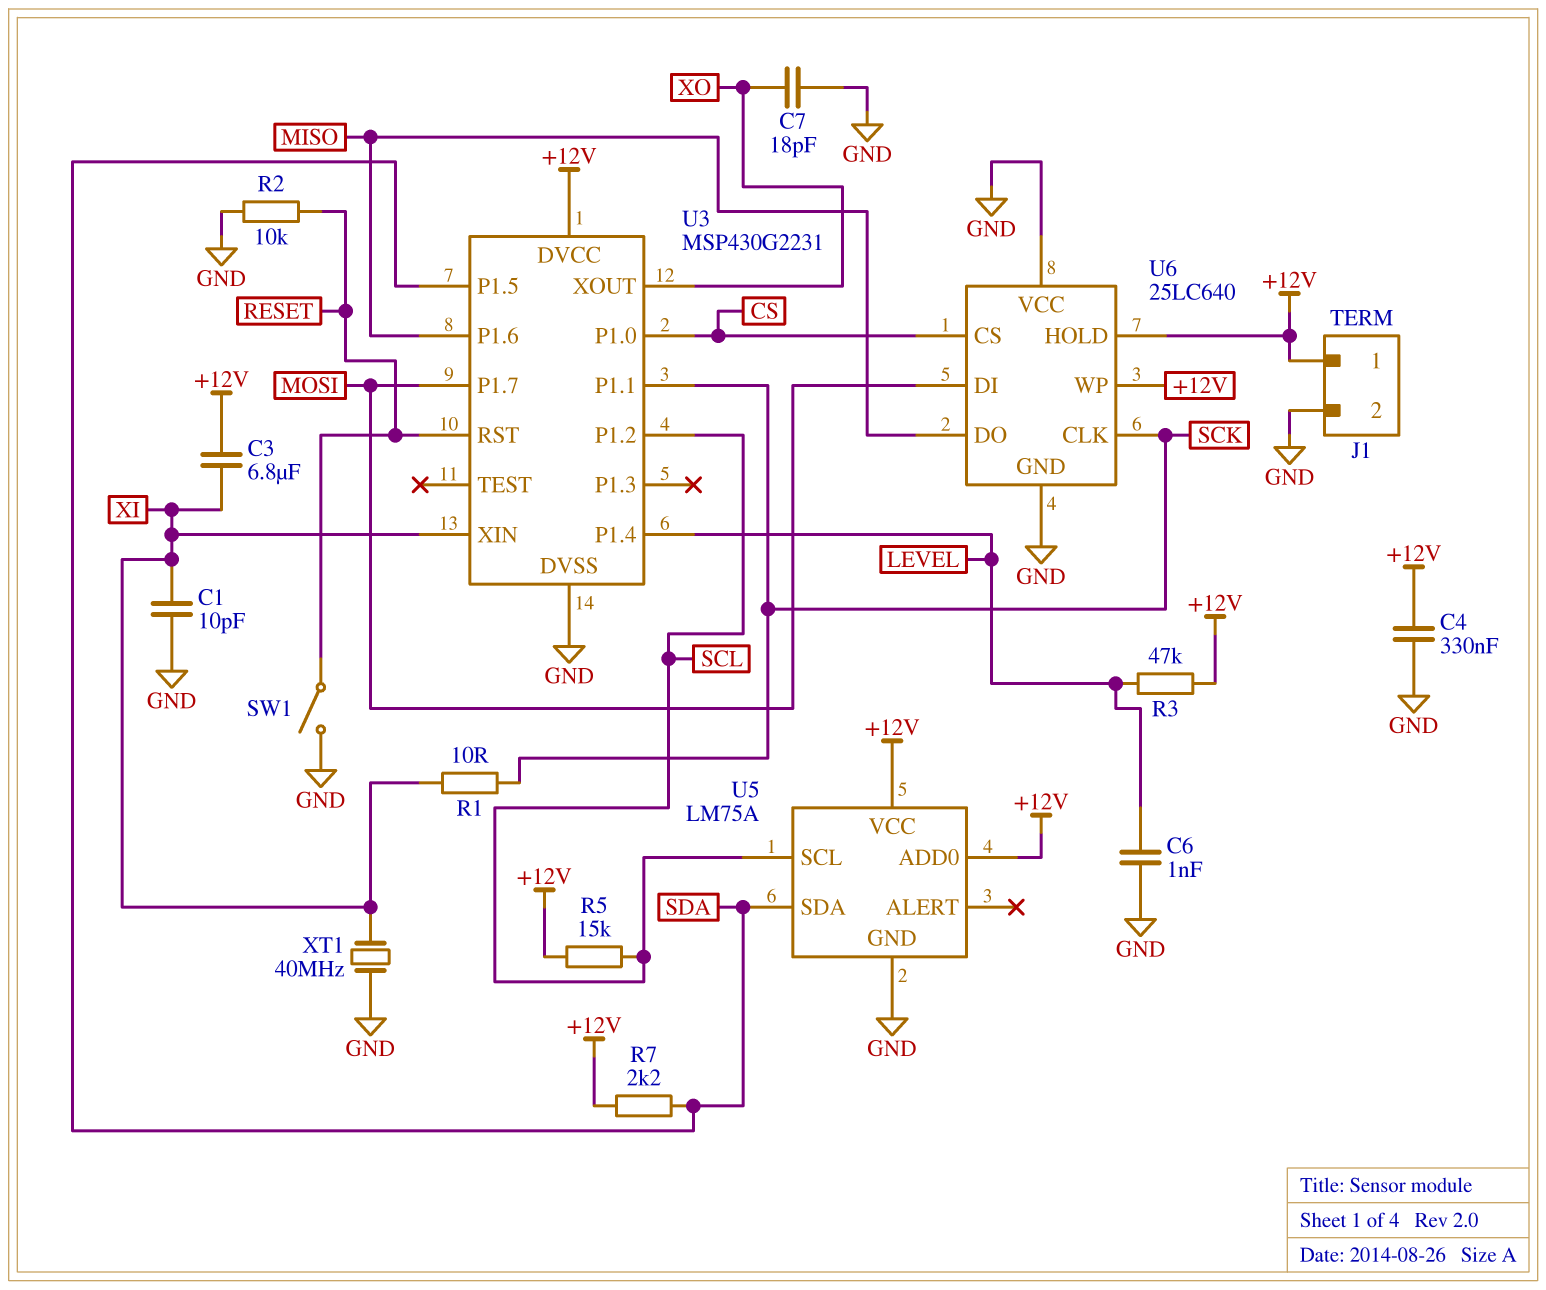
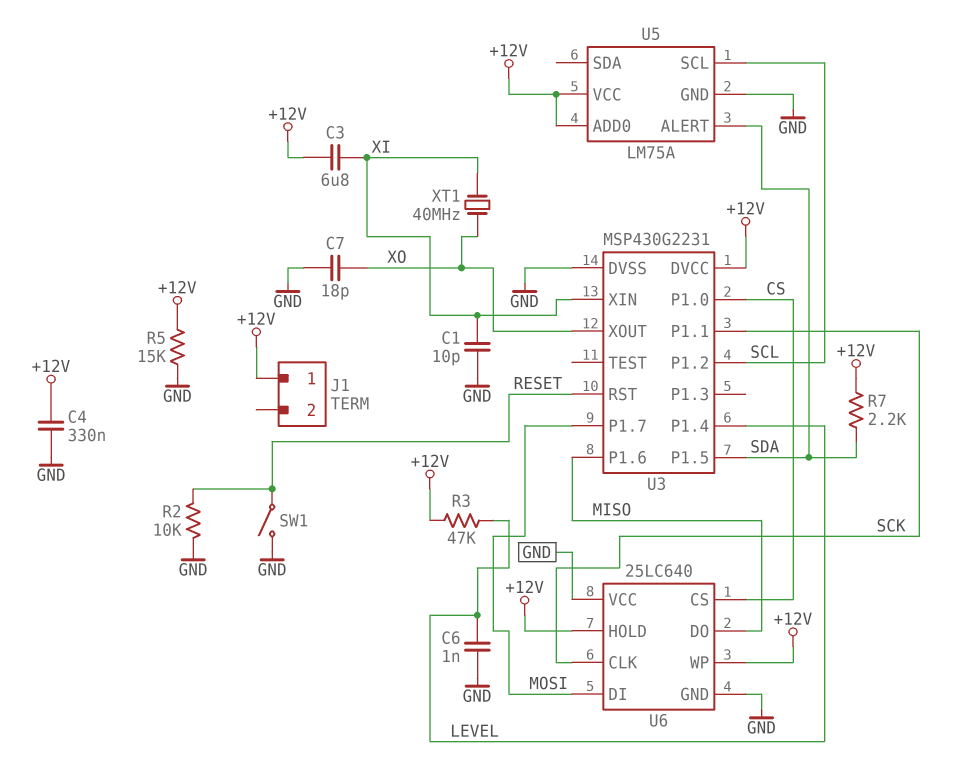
J1 pin 2: GND -> none
R1: 10 (SCK, XI) -> none
R5: 15k (+12V, SCL) -> 15k (+12V, GND)
U5 pin ALERT: none -> SDA
U5 pin SDA: SDA -> none
XT1: 40MHz (GND, XI) -> 40MHz (XI, XO)

